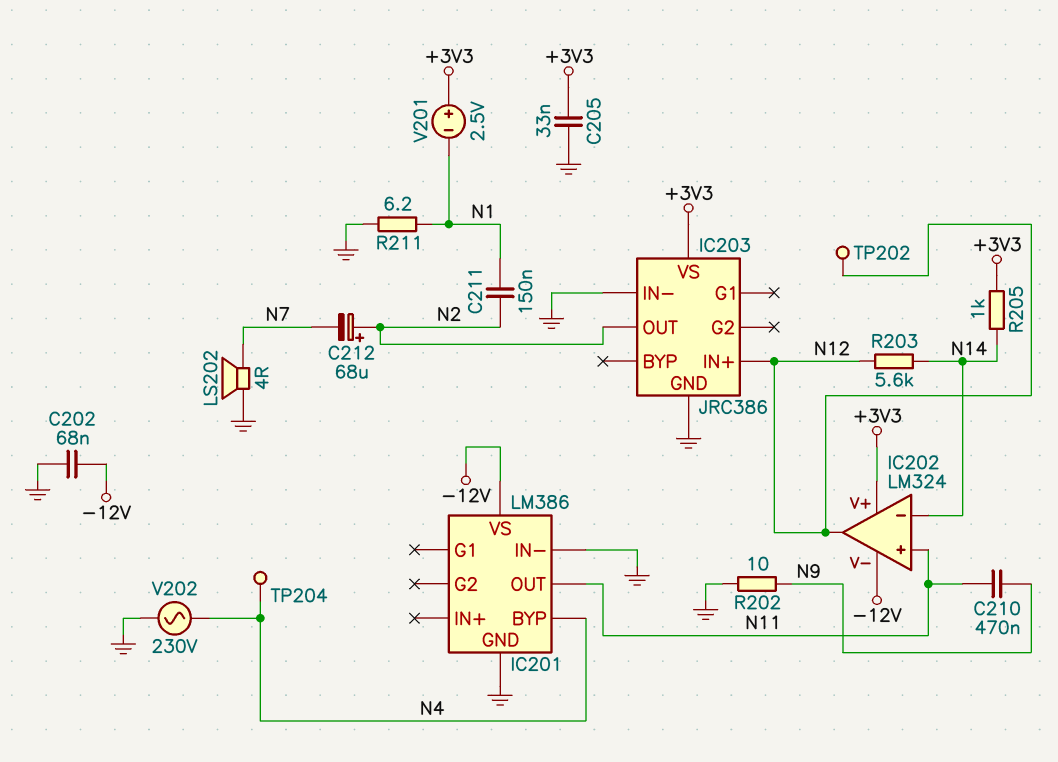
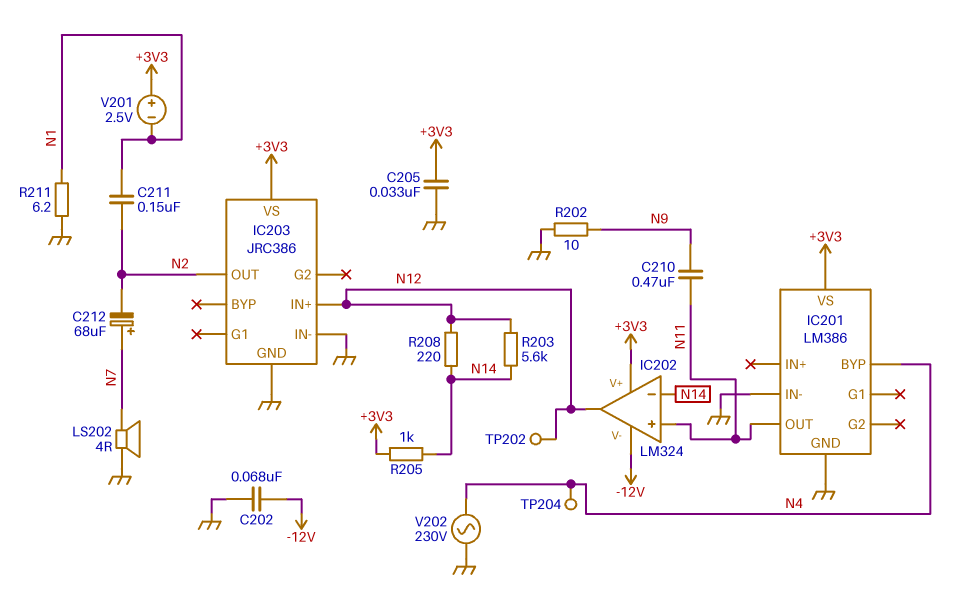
C212: 68uF (plus N2, minus N7) -> 68uF (plus N7, minus N2)
IC201 pin VS: -12V -> +3V3
R208: none -> 220 (N12, N14)

